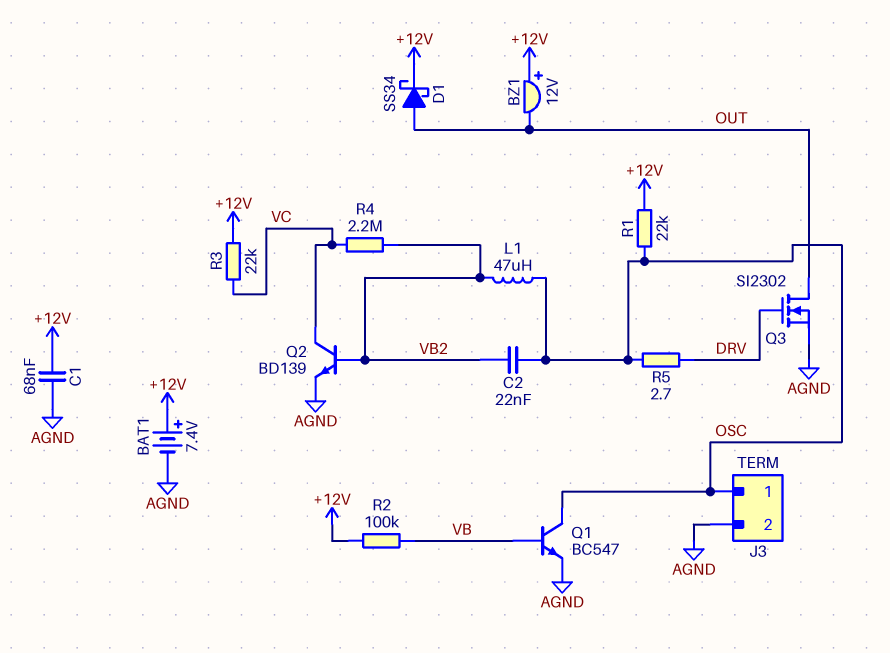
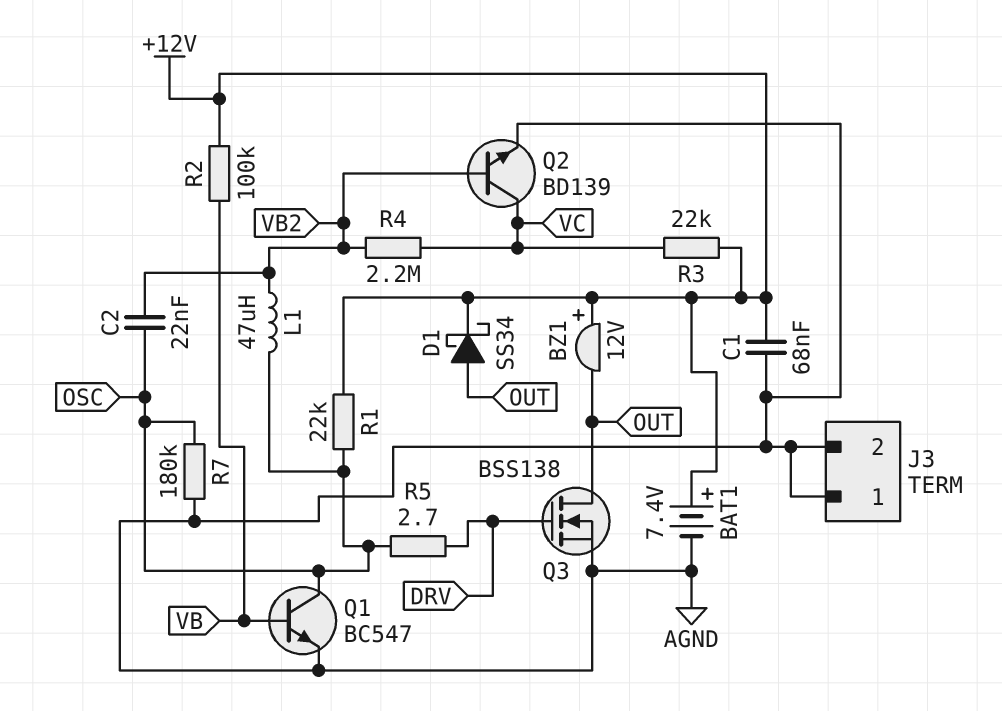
J3 pin 1: OSC -> AGND
Q3: NMOS SI2302 (G DRV, D OUT, S AGND) -> NMOS BSS138 (G DRV, D OUT, S AGND)
R7: none -> 180k (AGND, OSC)

